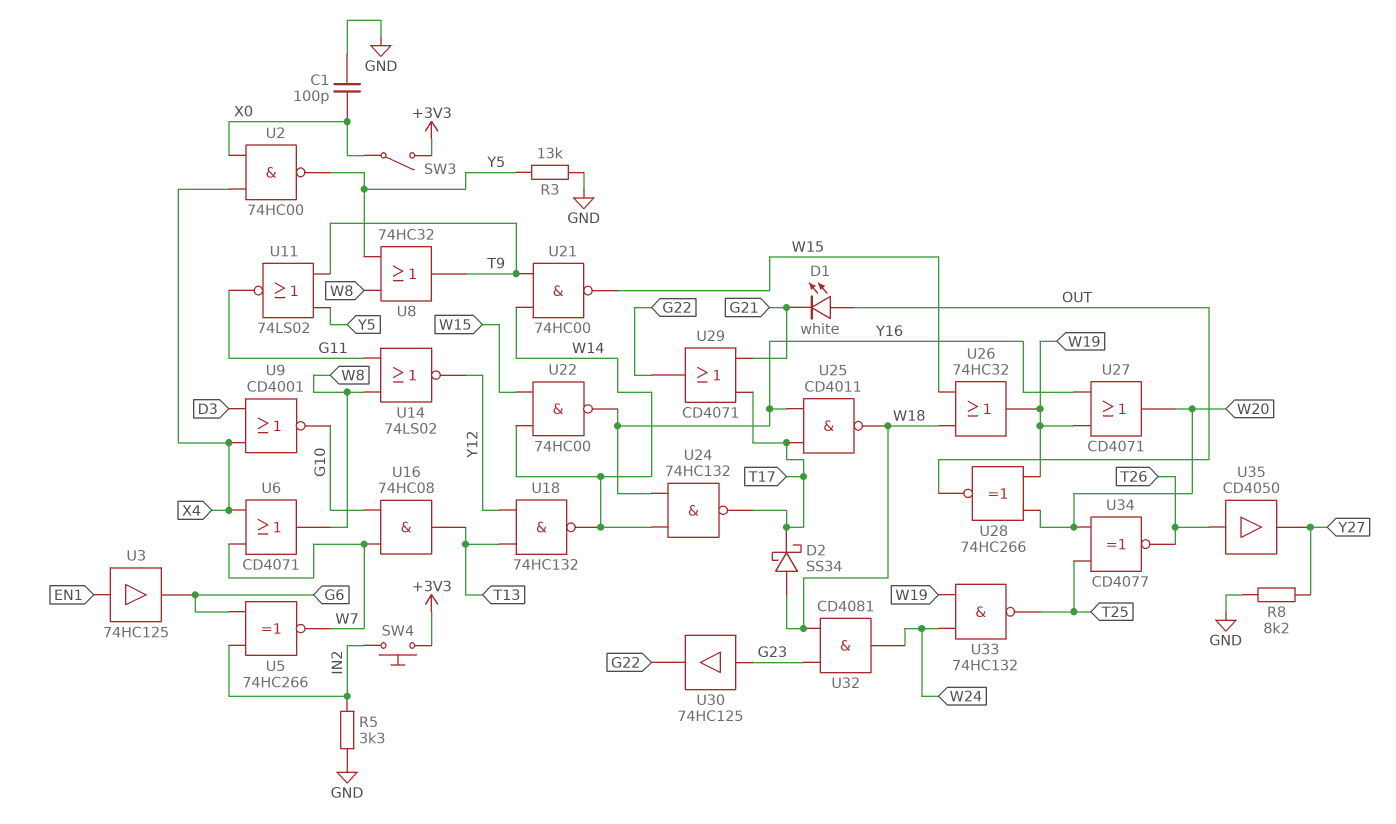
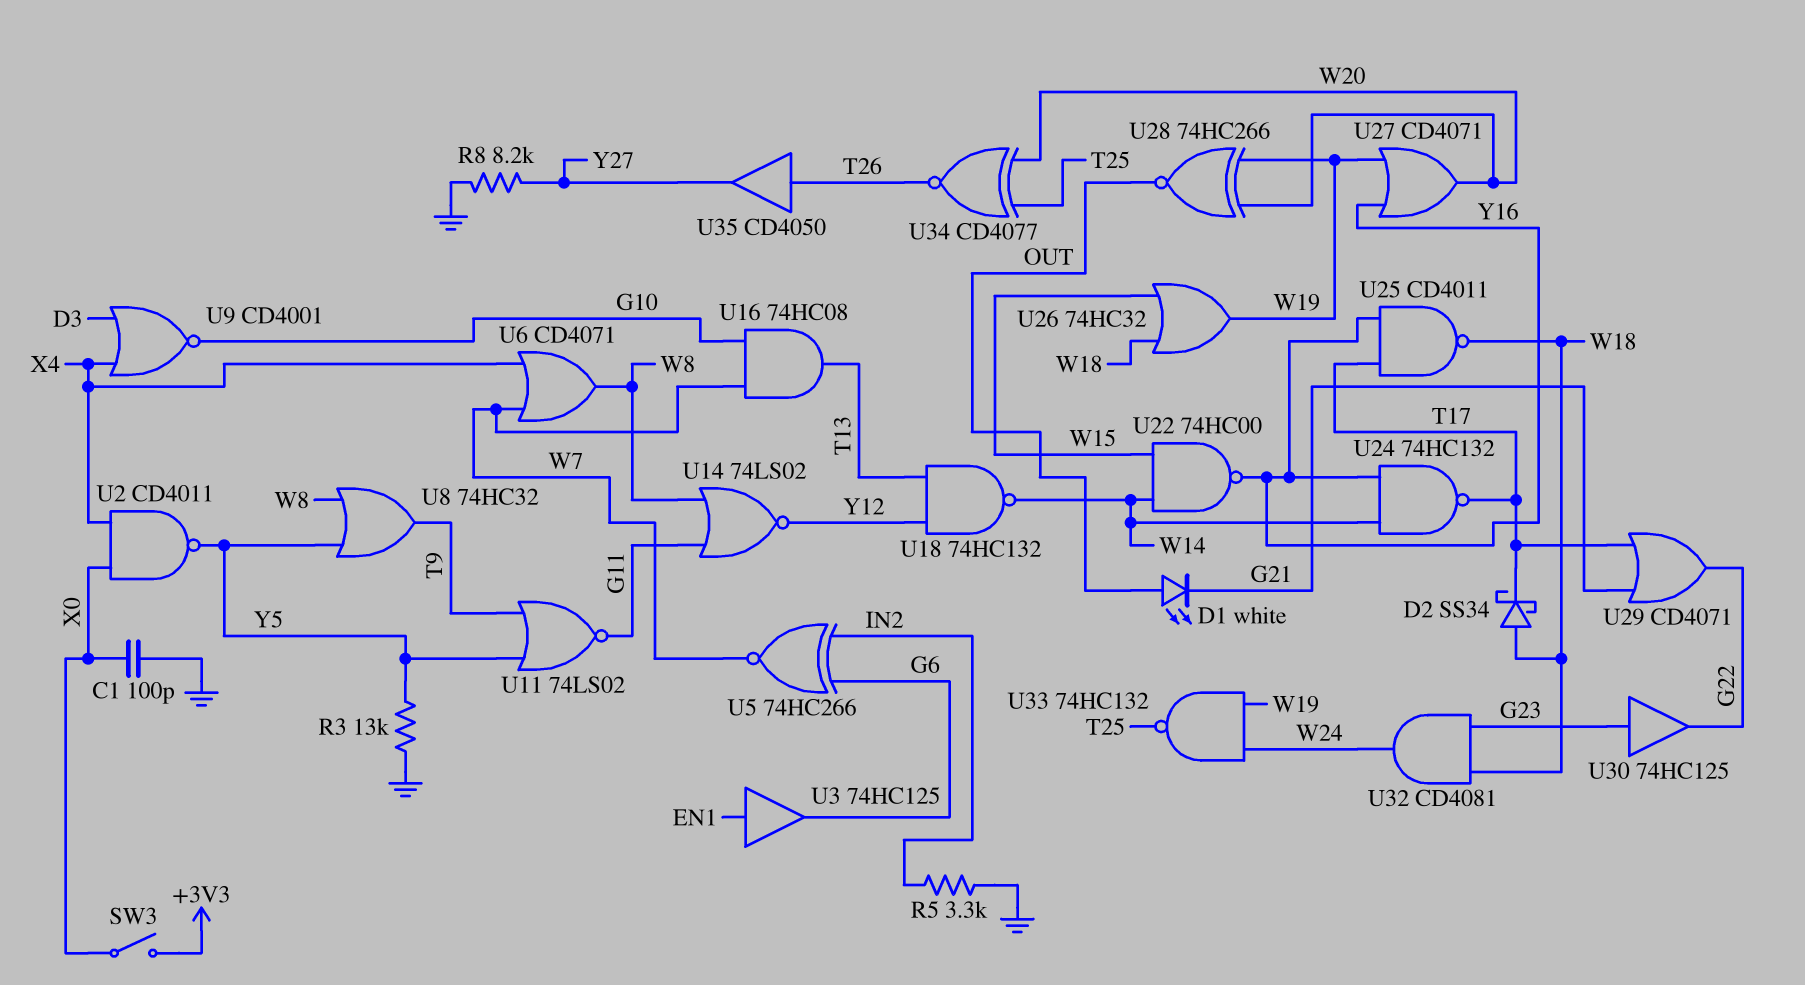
SW4: button (+3V3, IN2) -> none
U2: NAND 74HC00 (in X0, in X4, out Y5) -> NAND CD4011 (in X0, in X4, out Y5)
U21: NAND 74HC00 (in T9, in W14, out W15) -> none

